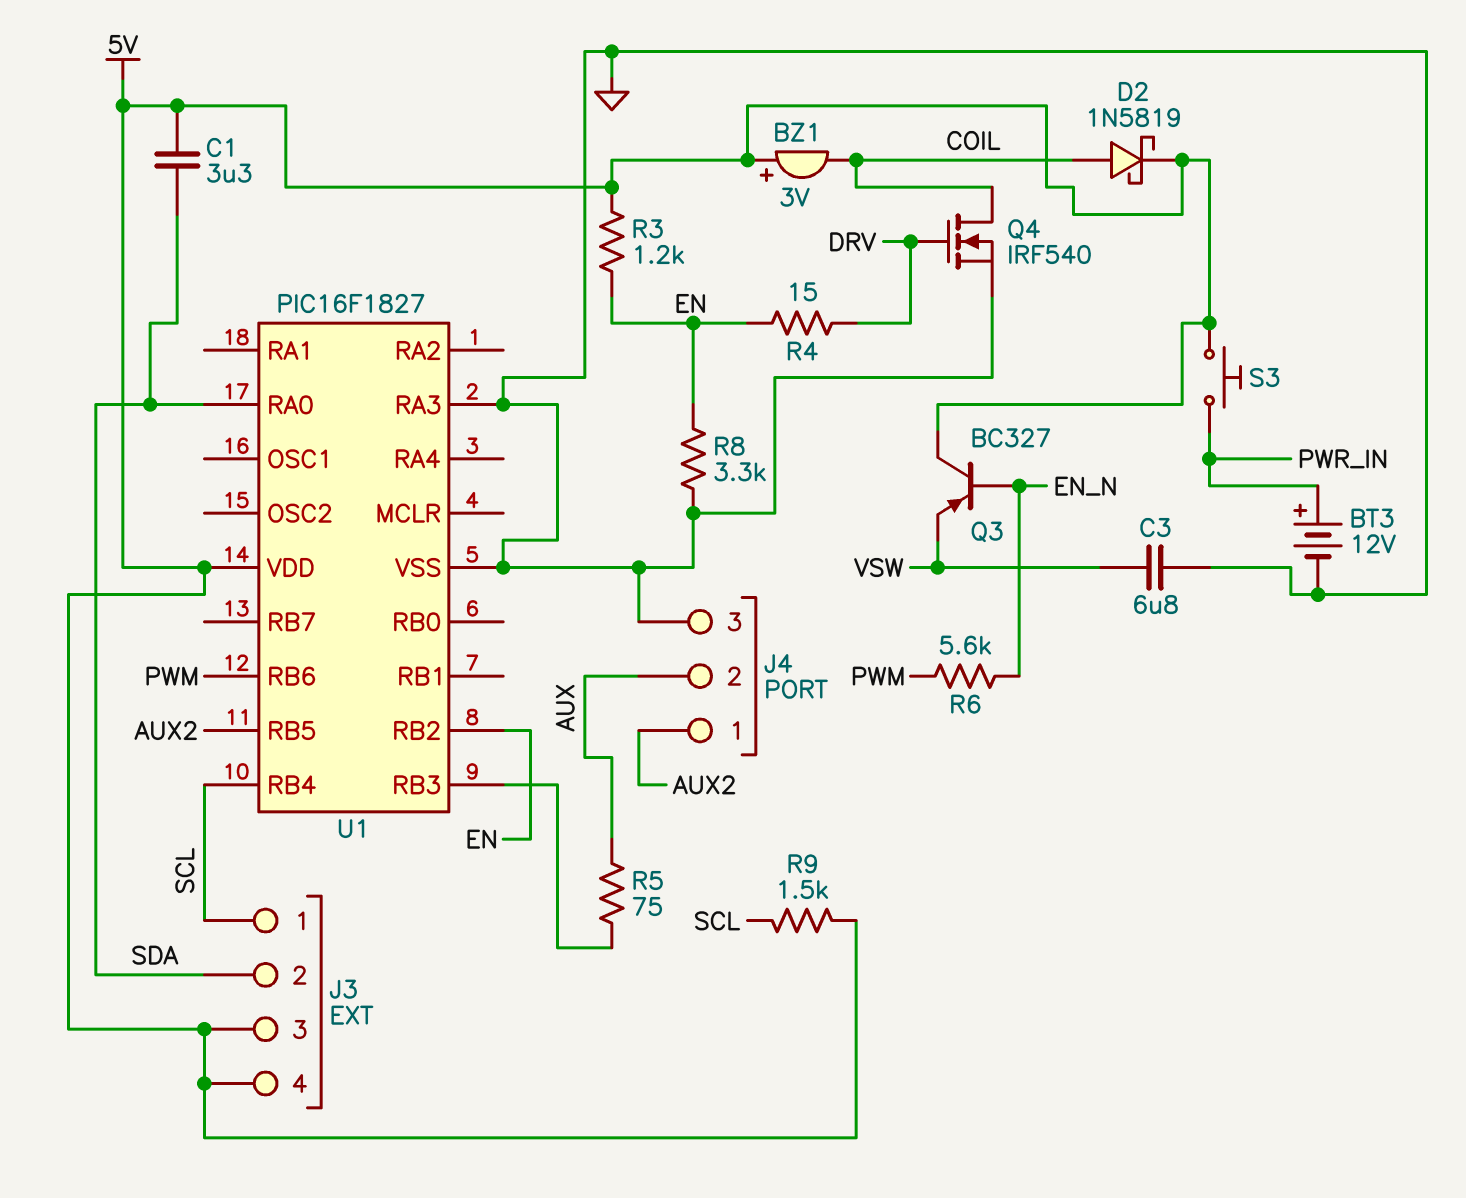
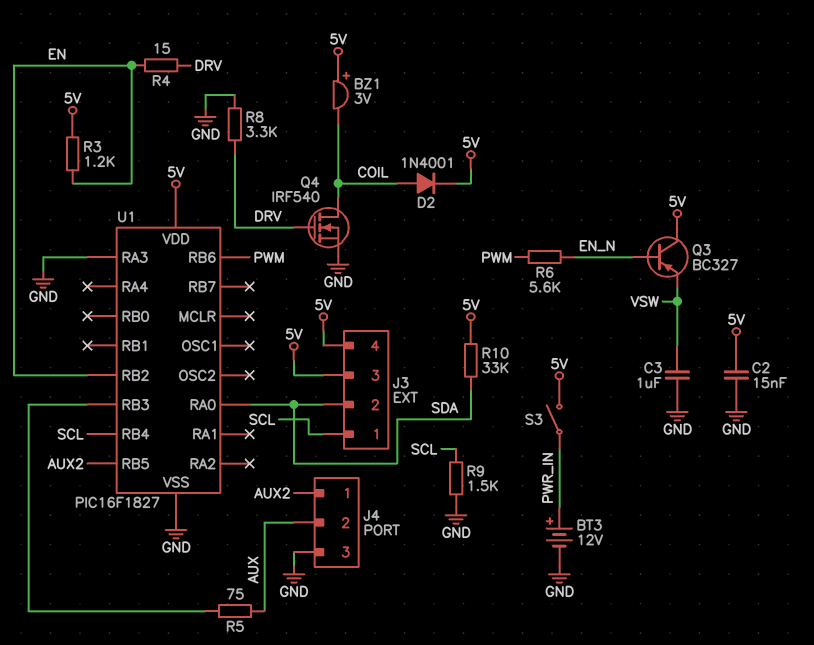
C1: 3.3uF (5V, SDA) -> none
C2: none -> 15nF (5V, GND)
C3: 6.8uF (GND, VSW) -> 1uF (GND, VSW)
D2: schottky 1N5819 (A COIL, K 5V) -> diode 1N4001 (A COIL, K 5V)
R8: 3.3k (EN, GND) -> 3.3k (DRV, GND)
R9: 1.5k (5V, SCL) -> 1.5k (GND, SCL)
R10: none -> 33k (5V, SDA)
S3: button (5V, PWR_IN) -> switch (5V, PWR_IN)

